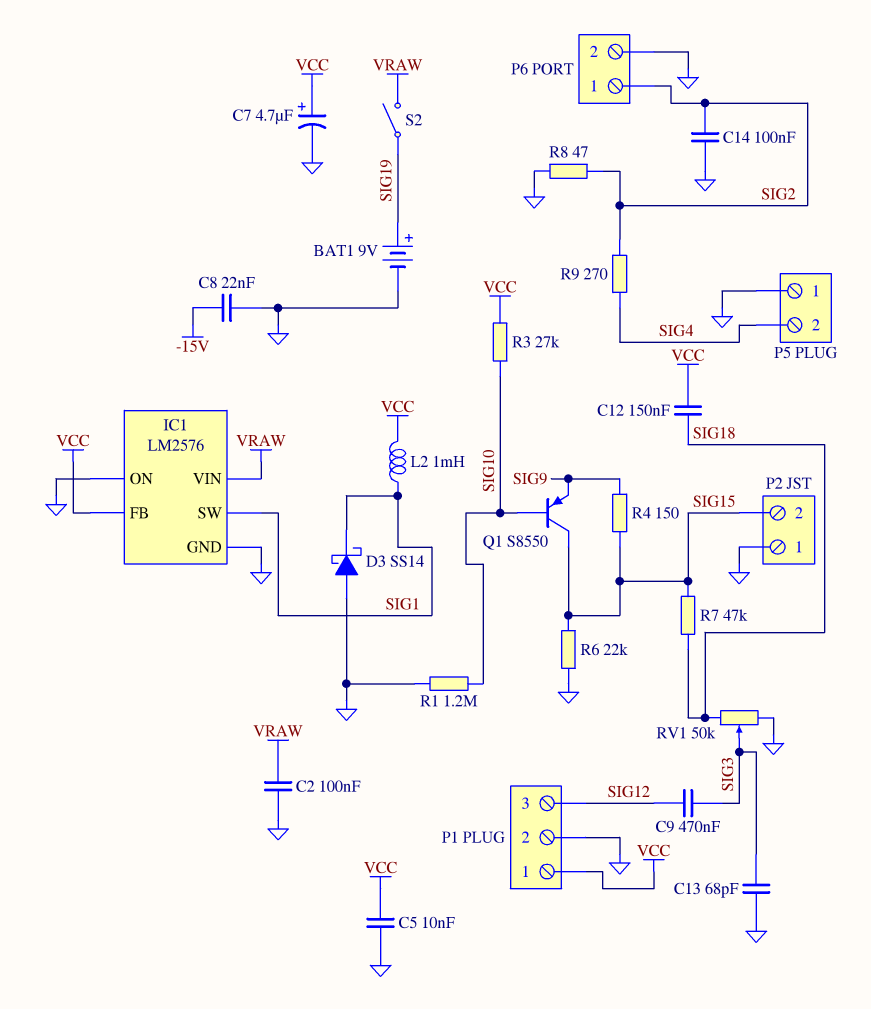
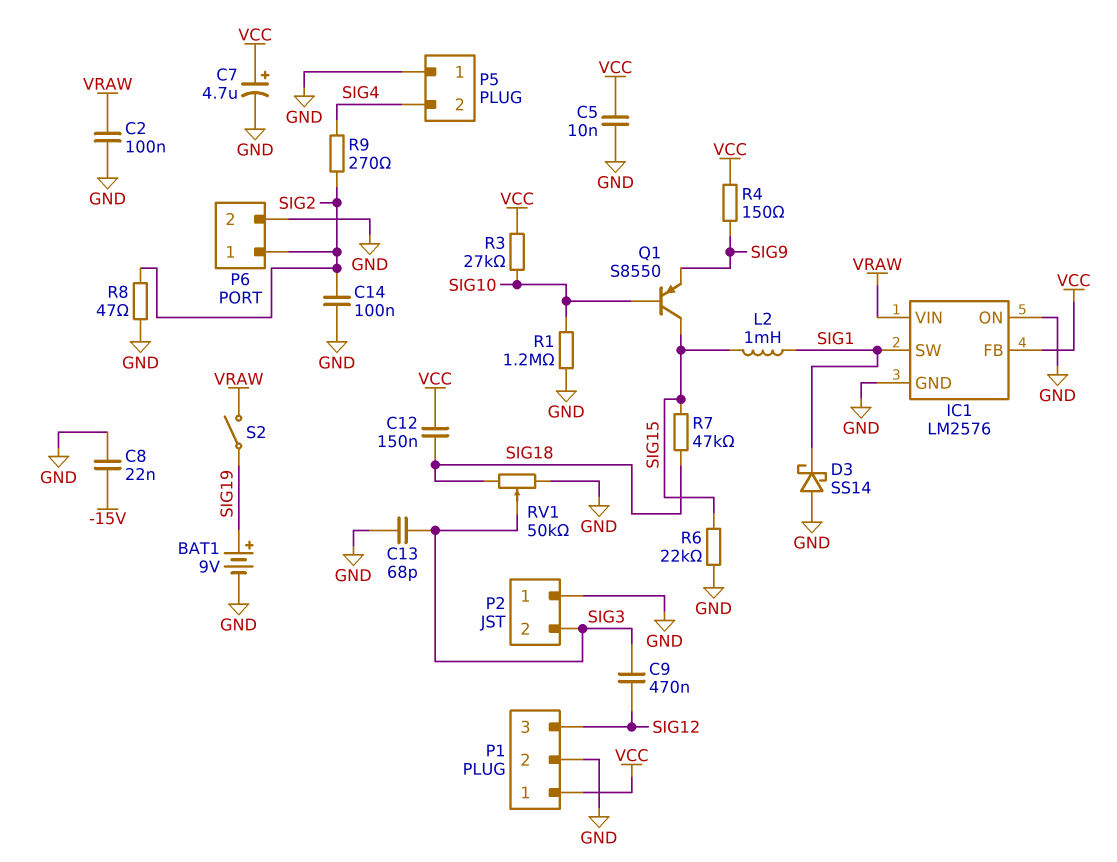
L2: 1mH (SIG1, VCC) -> 1mH (SIG1, SIG15)
P2 pin 2: SIG15 -> SIG3
R4: 150 (SIG9, SIG15) -> 150 (SIG9, VCC)

